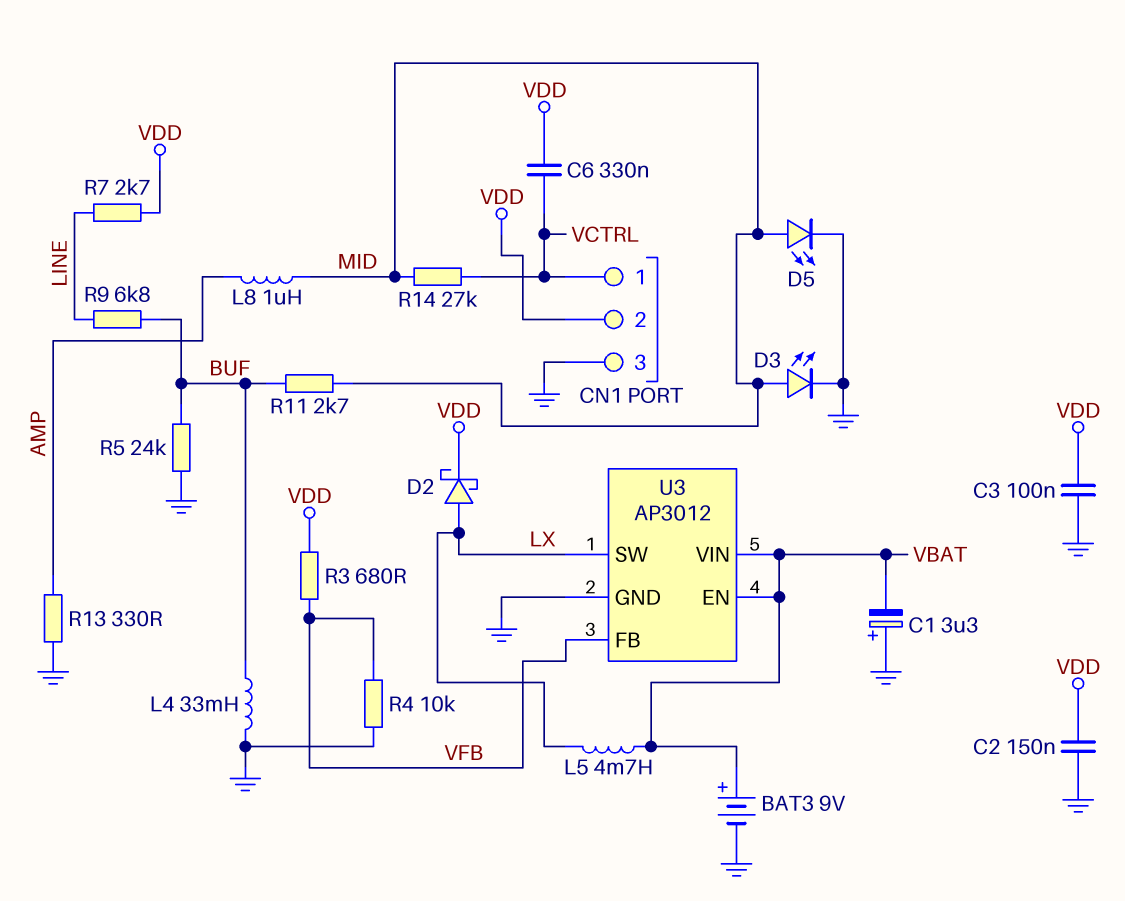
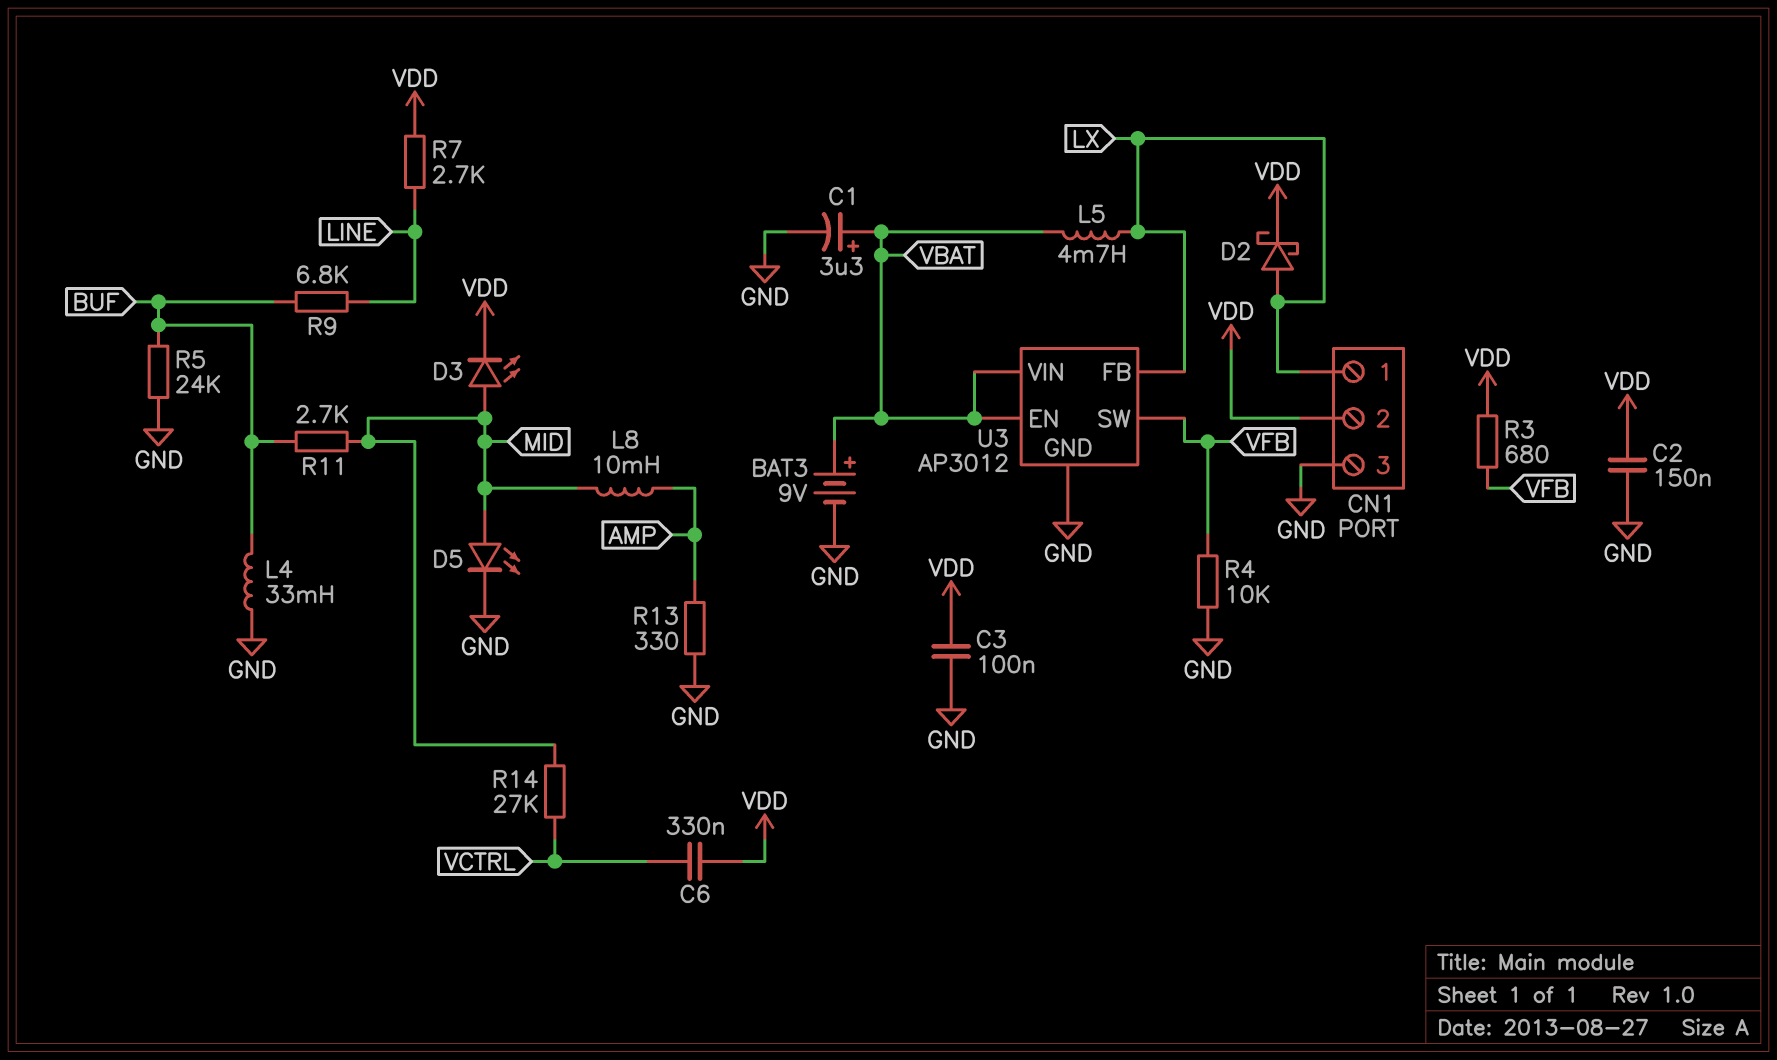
C1: 3.3uF (plus GND, minus VBAT) -> 3.3uF (plus VBAT, minus GND)
CN1 pin 1: VCTRL -> LX
D3: LED (A MID, K GND) -> LED (A MID, K VDD)
L8: 1uH (AMP, MID) -> 10mH (AMP, MID)
U3 pin FB: VFB -> LX
U3 pin SW: LX -> VFB

